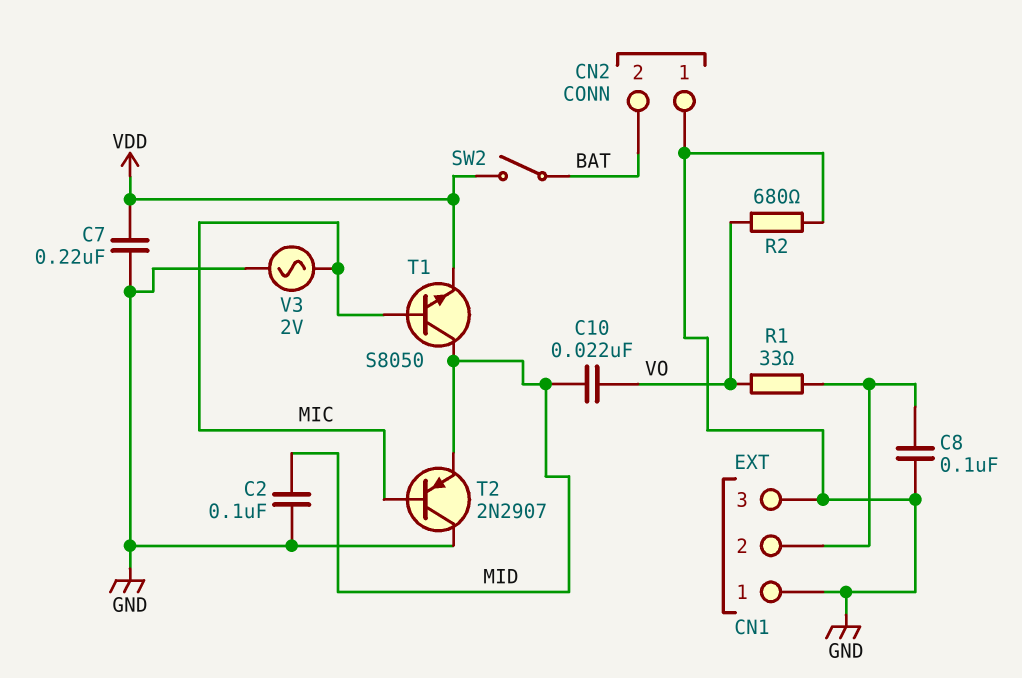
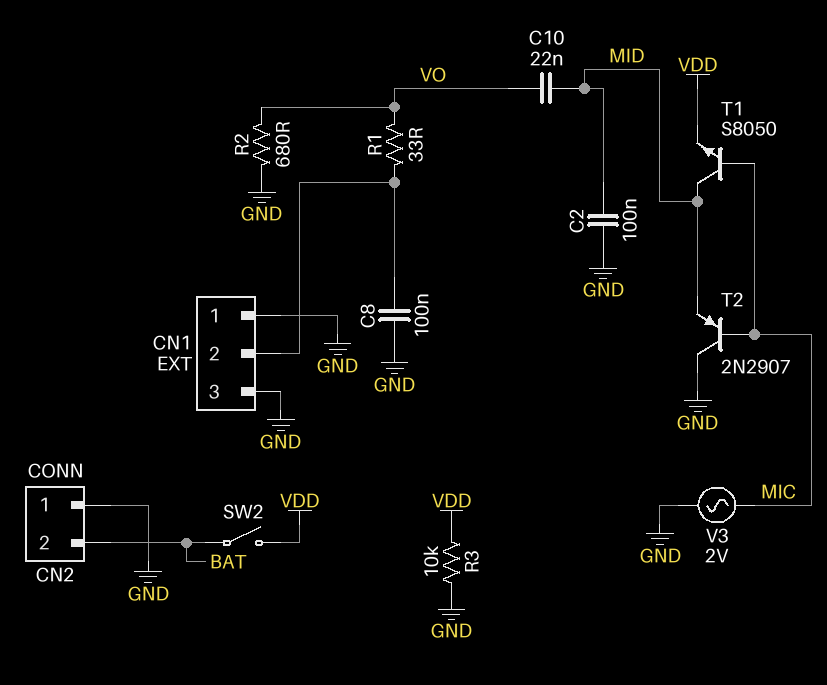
C7: 220nF (GND, VDD) -> none
R3: none -> 10k (GND, VDD)

